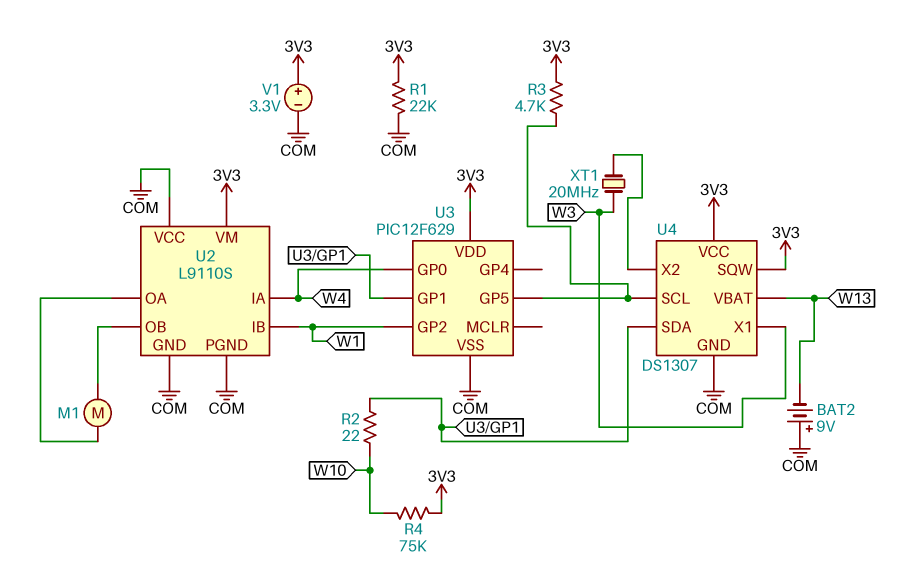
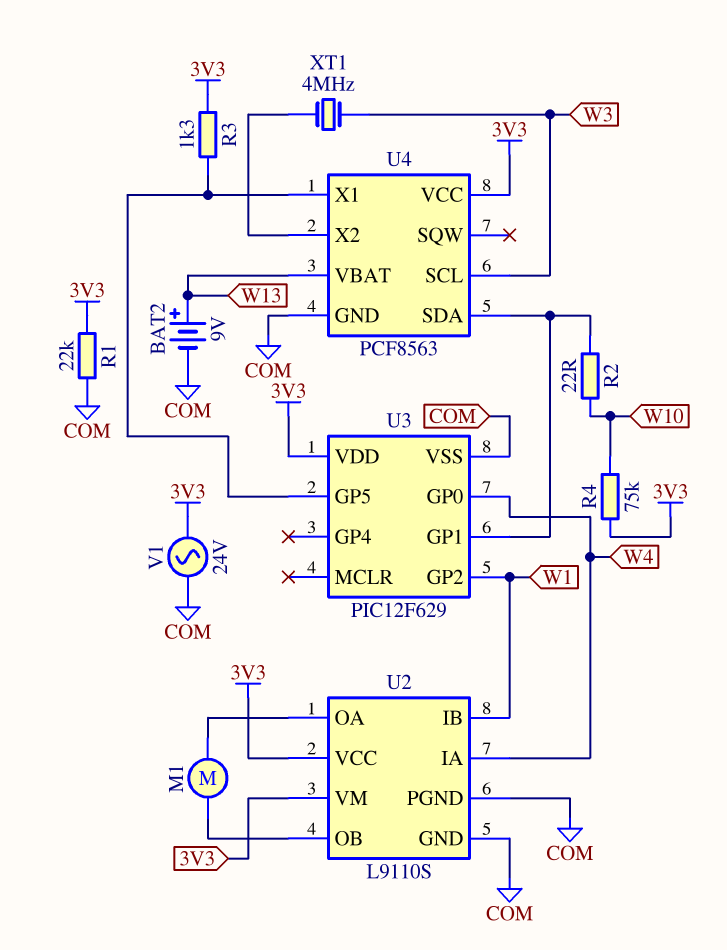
BAT2: 9V (plus COM, minus W13) -> 9V (plus W13, minus COM)
R3: 4.7k (3V3, U3/GP5) -> 1.3k (3V3, U3/GP5)
U2 pin VCC: COM -> 3V3
U4: DS1307 -> PCF8563
U4 pin SCL: U3/GP5 -> W3
U4 pin SQW: 3V3 -> none
U4 pin X1: W3 -> U3/GP5
V1: 3.3V (plus 3V3, minus COM) -> AC 24V (3V3, COM)
XT1: 20MHz (U4/X2, W3) -> 4MHz (U4/X2, W3)

